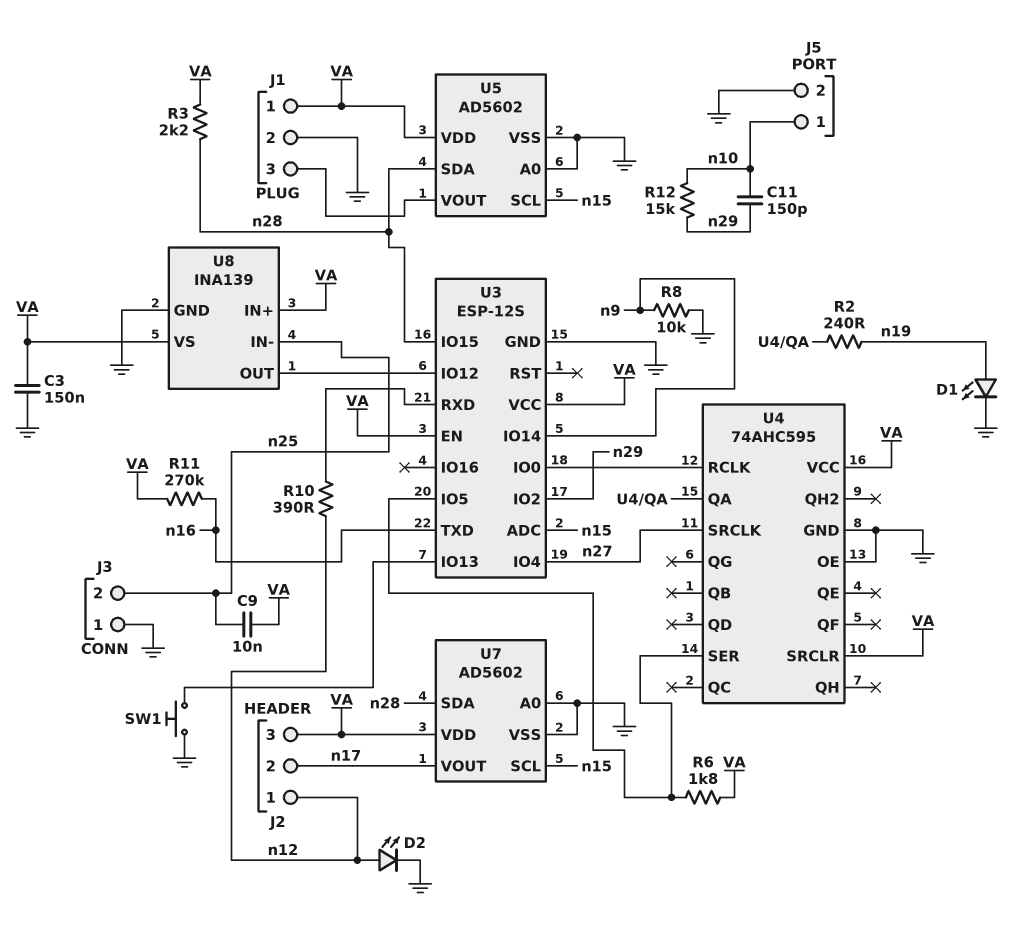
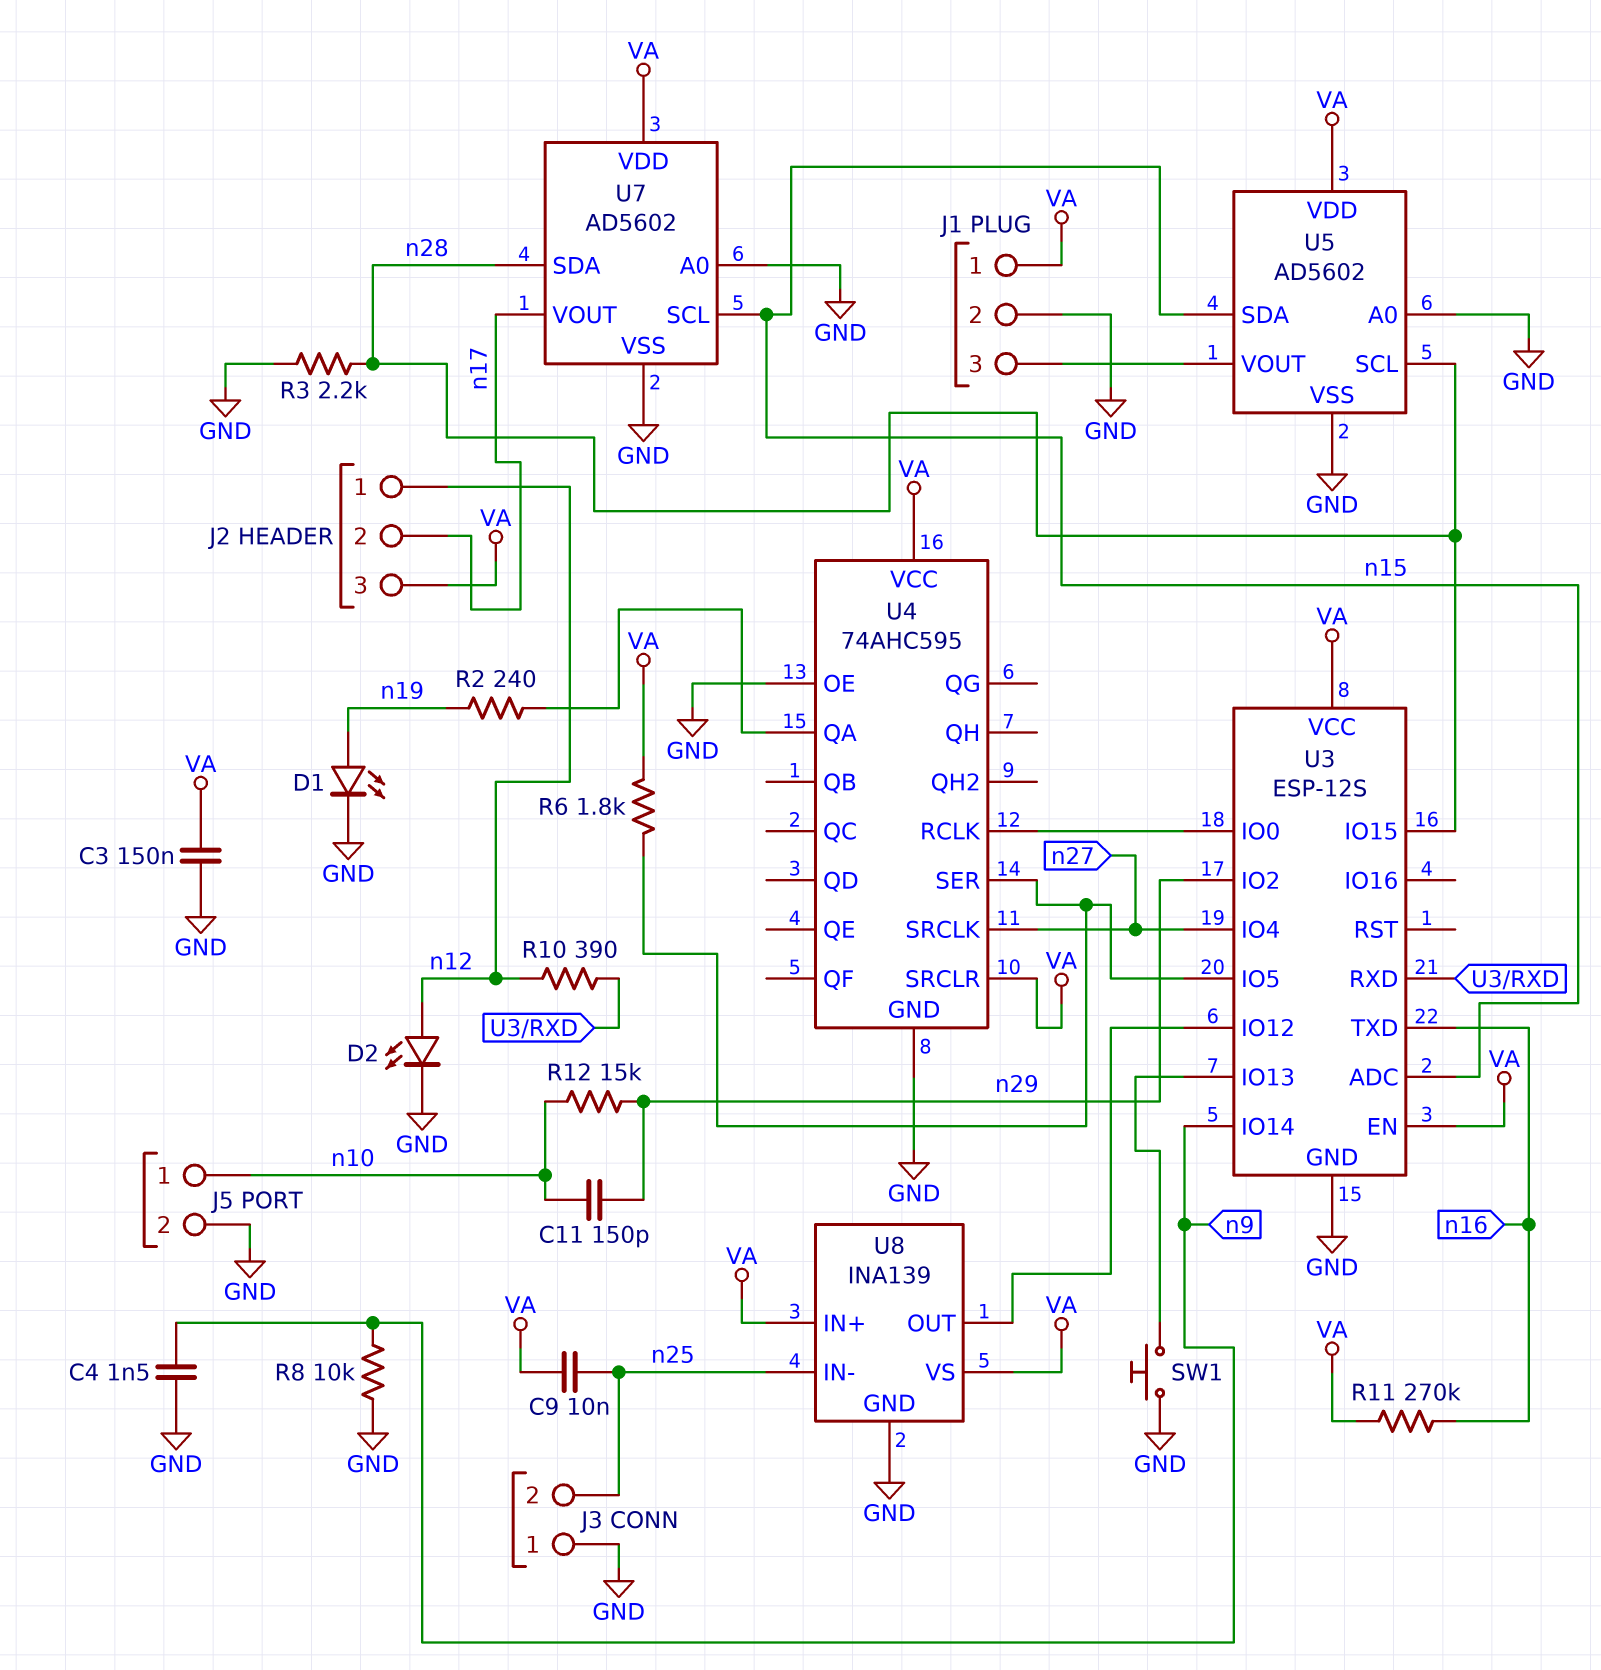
C4: none -> 1.5nF (GND, n9)
R3: 2.2k (VA, n28) -> 2.2k (GND, n28)
U5 pin SCL: n15 -> n28
U5 pin SDA: n28 -> n15

